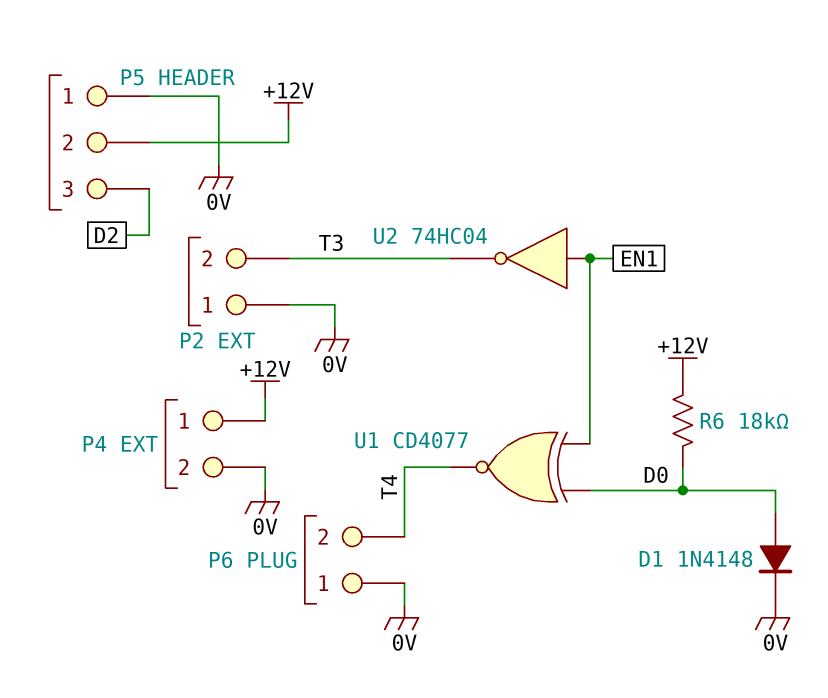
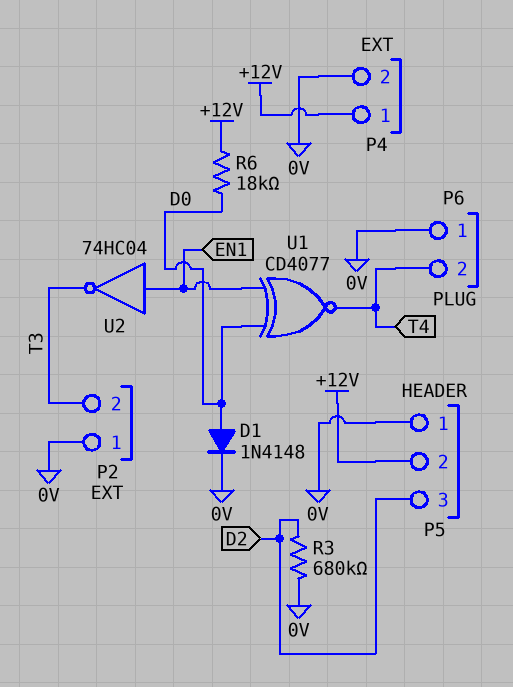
R3: none -> 680k (0V, D2)

